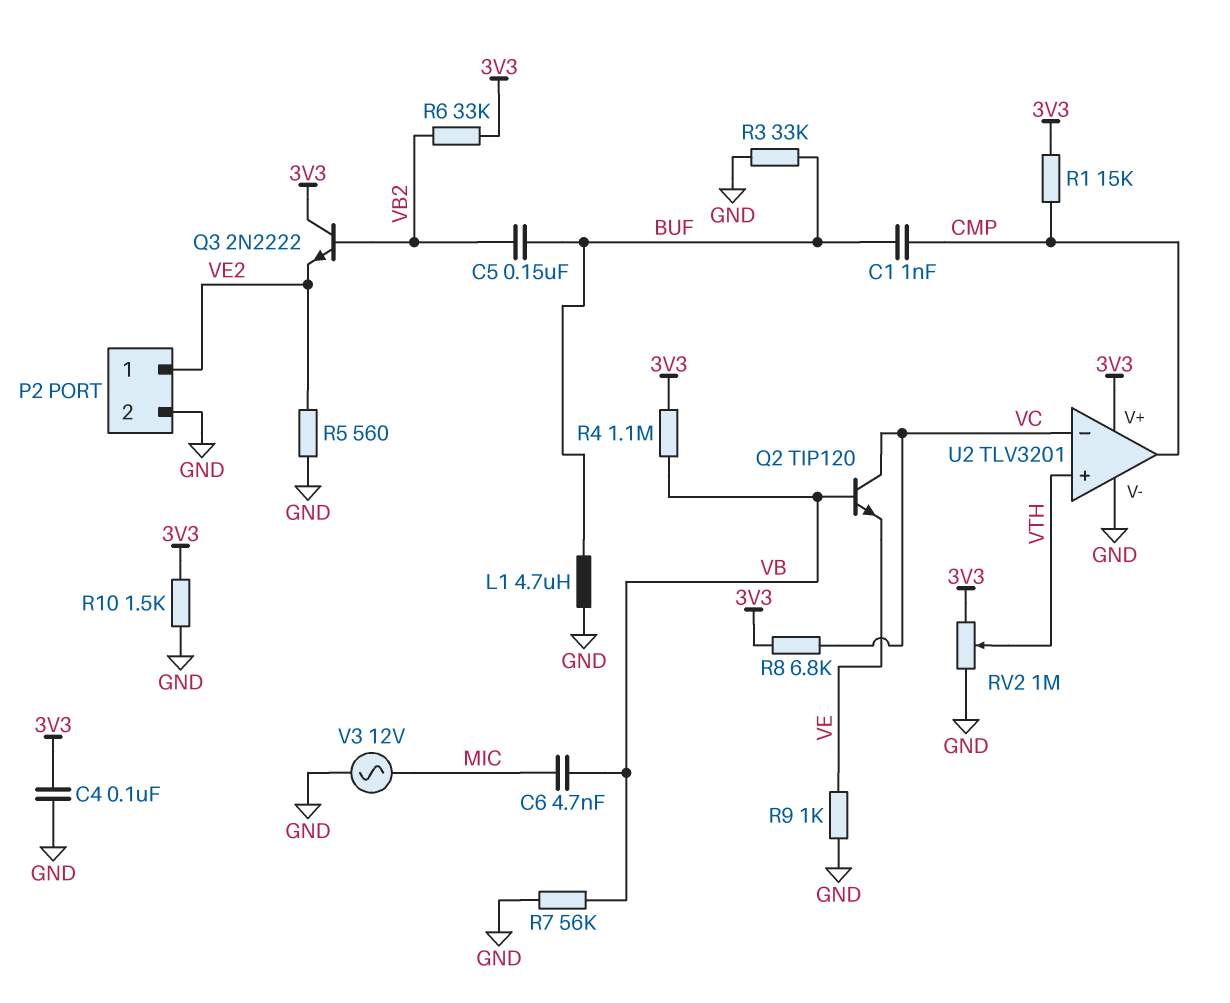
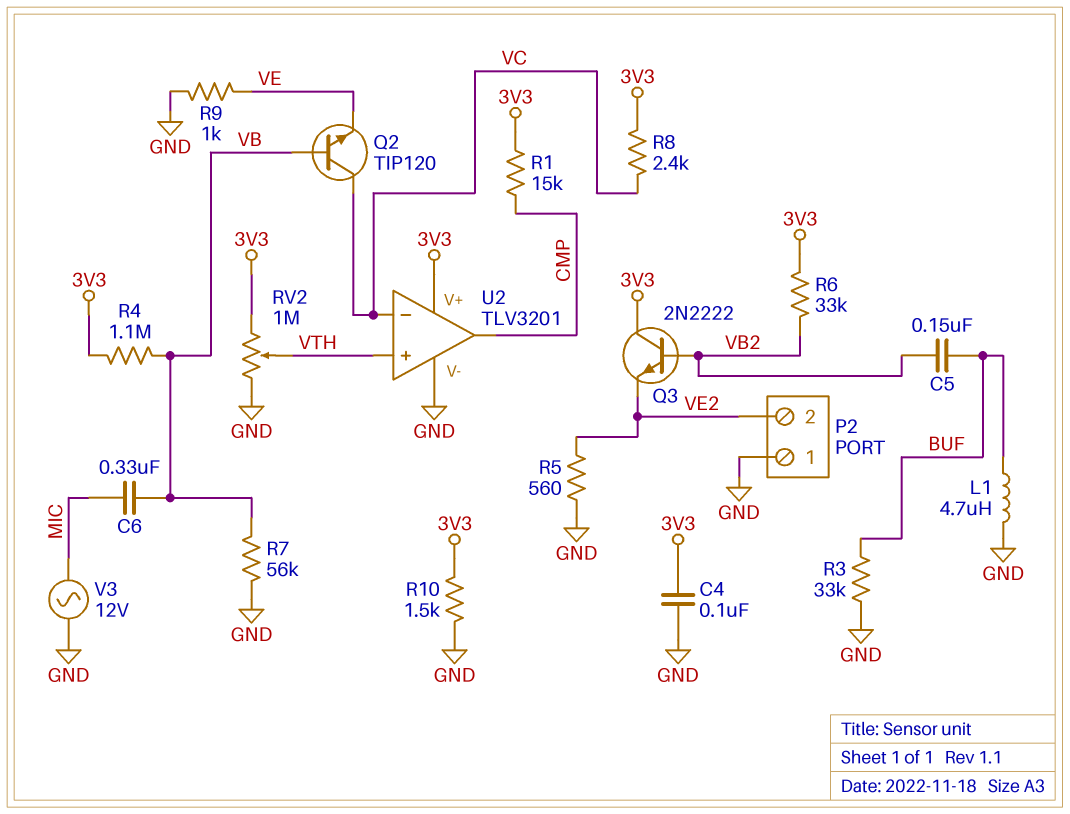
C1: 1nF (BUF, CMP) -> none
C6: 4.7nF (MIC, VB) -> 330nF (MIC, VB)
P2 pin 1: VE2 -> GND
P2 pin 2: GND -> VE2
R8: 6.8k (3V3, VC) -> 2.4k (3V3, VC)

